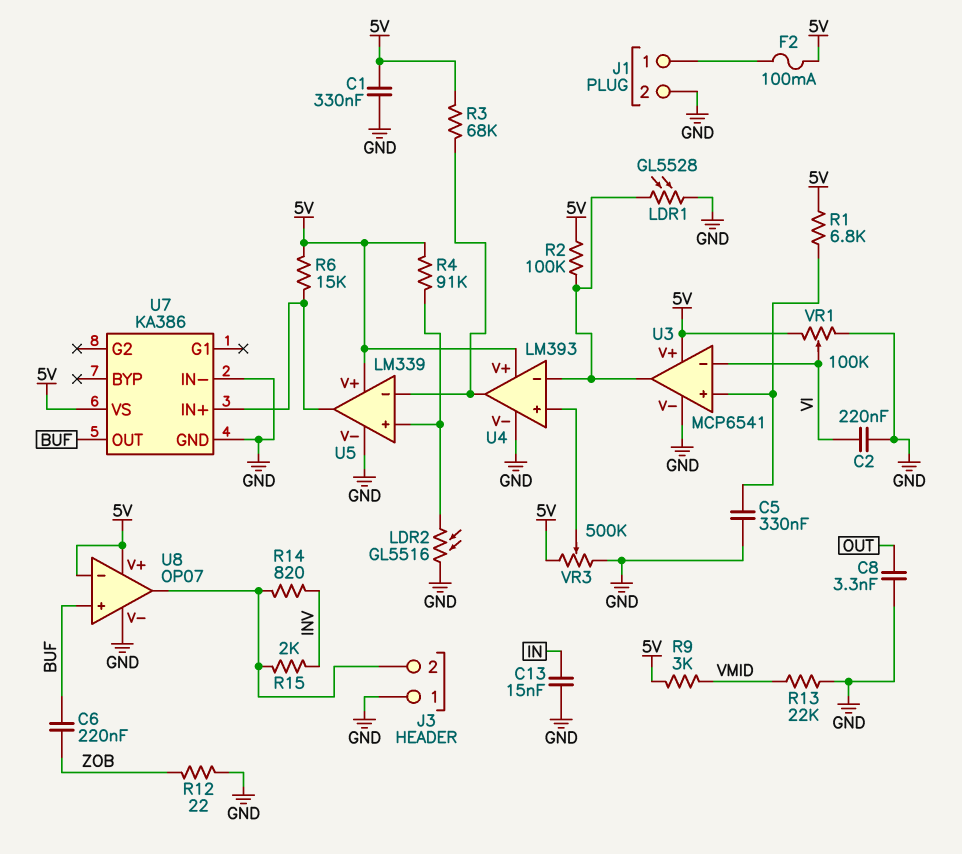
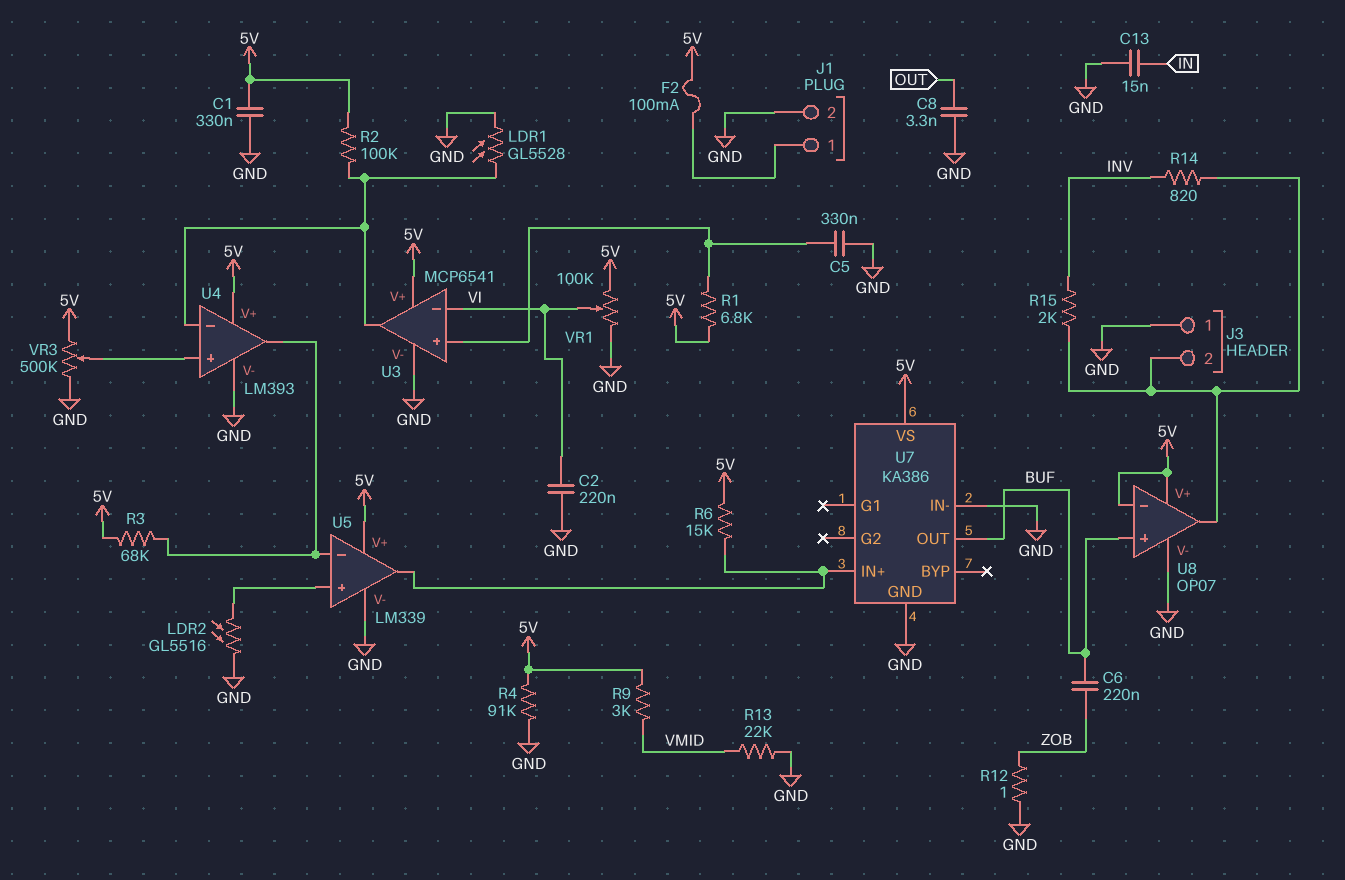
R4: 91k (5V, U5/in+) -> 91k (5V, GND)
R12: 22 (GND, ZOB) -> 1 (GND, ZOB)

